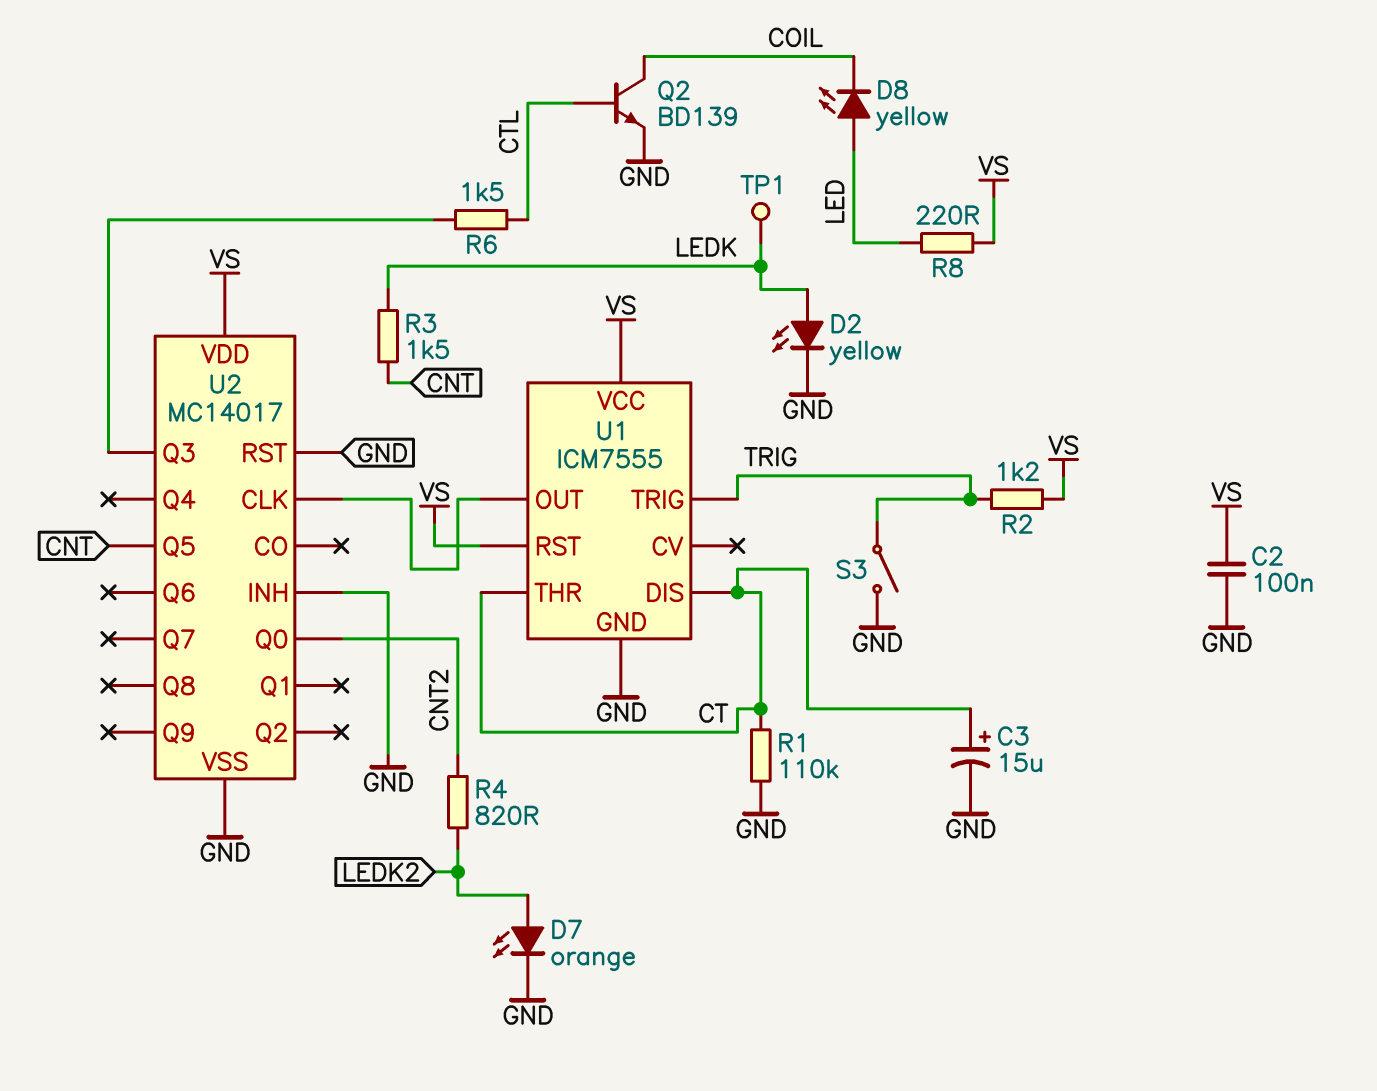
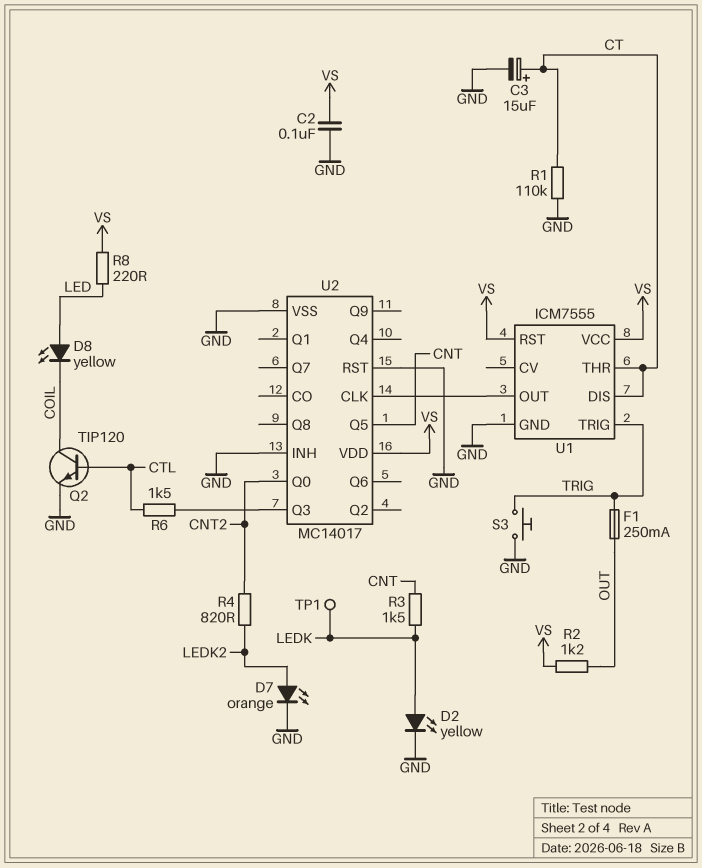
F1: none -> 250mA (OUT, TRIG)
Q2: NPN BD139 (B CTL, C COIL, E GND) -> NPN TIP120 (B CTL, C COIL, E GND)
R2: 1.2k (TRIG, VS) -> 1.2k (OUT, VS)
S3: switch (GND, TRIG) -> button (GND, TRIG)

